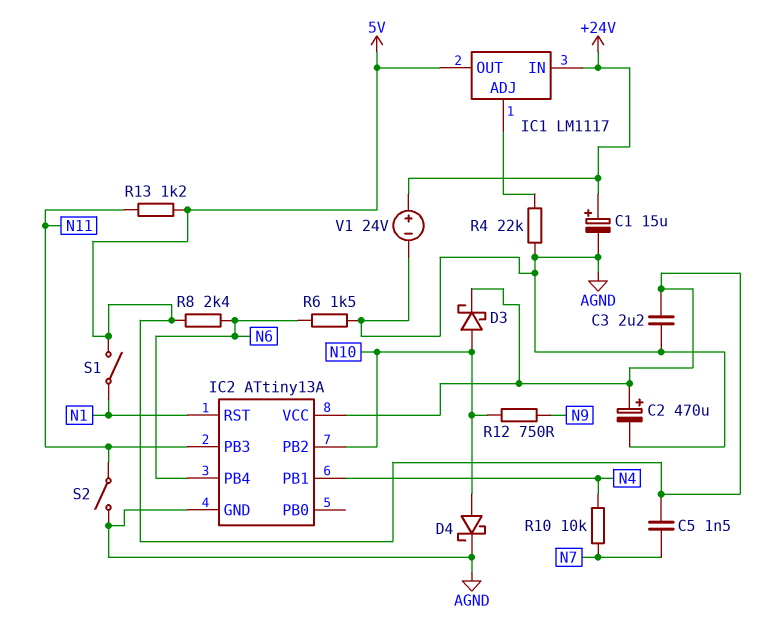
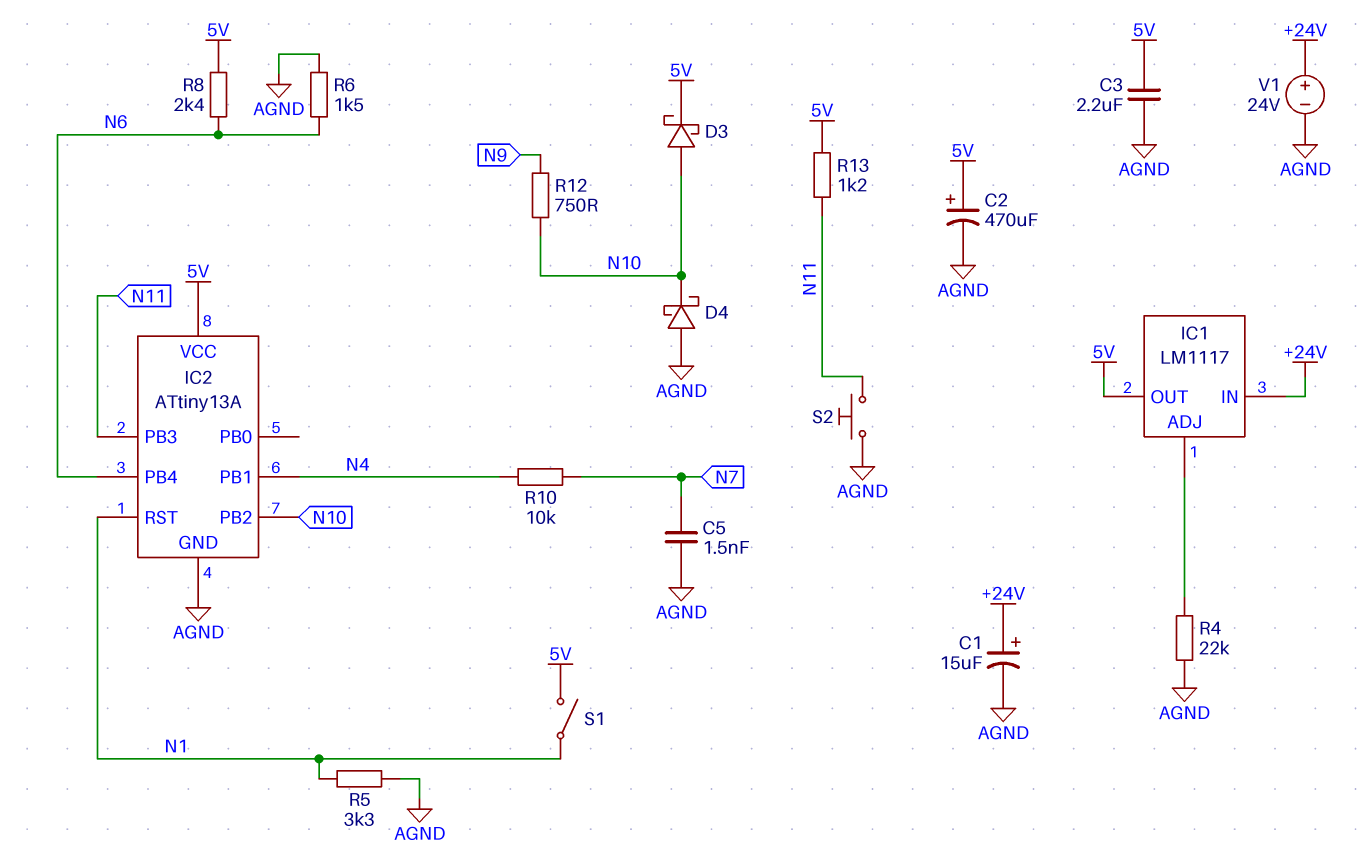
C5: 1.5nF (5V, N7) -> 1.5nF (AGND, N7)
D4: schottky (A N10, K AGND) -> schottky (A AGND, K N10)
R5: none -> 3.3k (AGND, N1)
S2: switch (AGND, N11) -> button (AGND, N11)

